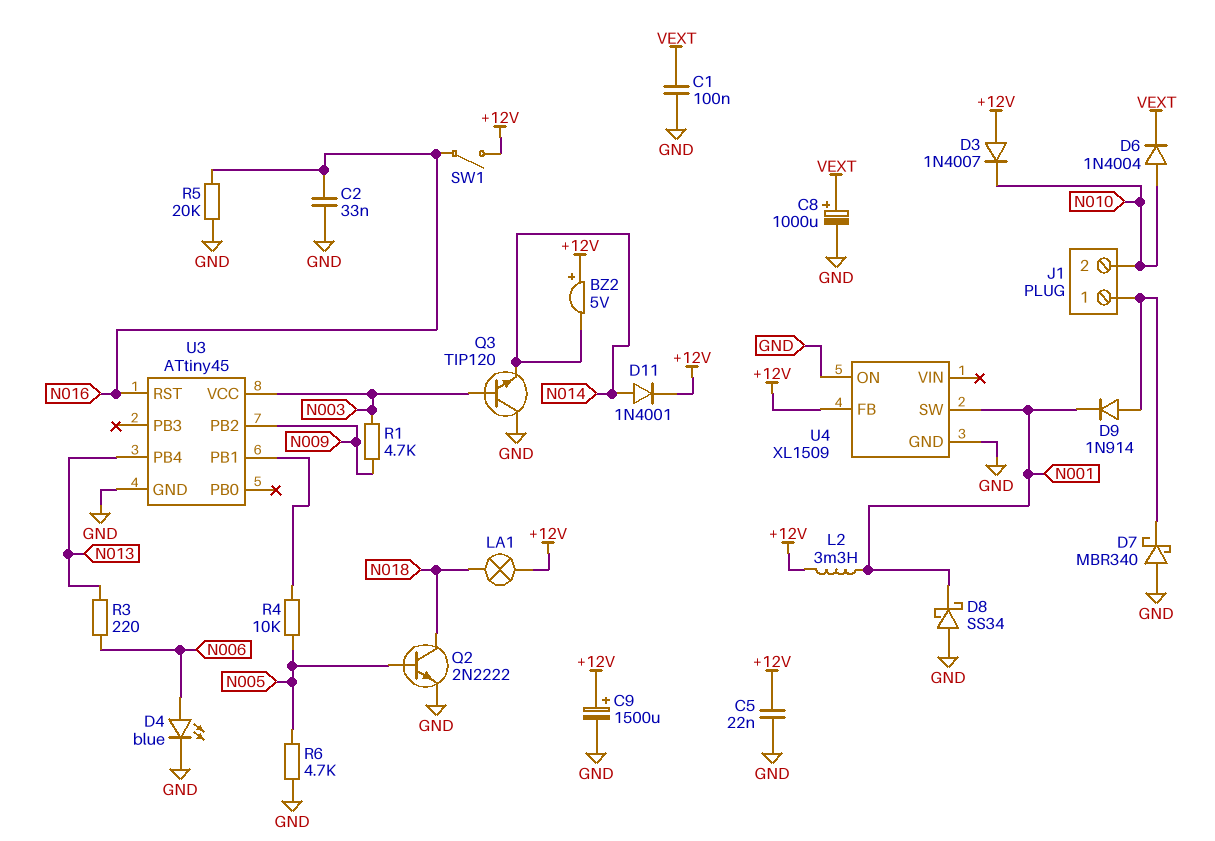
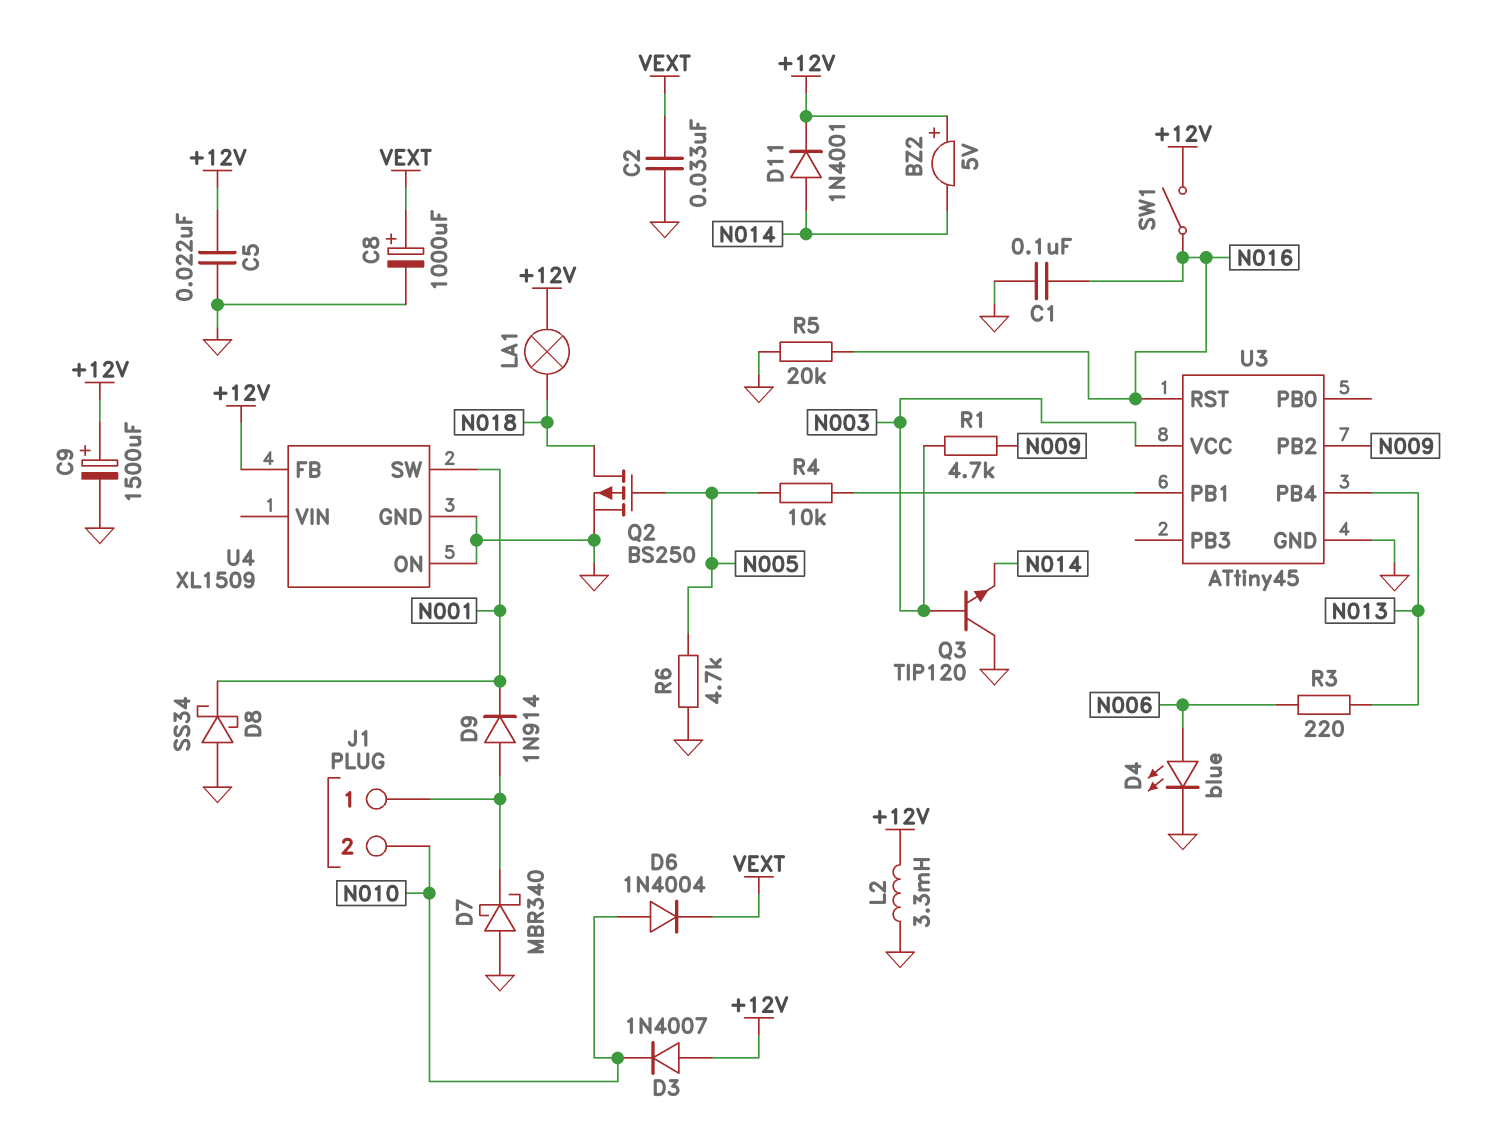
C1: 100nF (GND, VEXT) -> 100nF (GND, N016)
C2: 33nF (GND, N016) -> 33nF (GND, VEXT)
L2: 3.3mH (+12V, N001) -> 3.3mH (+12V, GND)
Q2: NPN 2N2222 (B N005, C N018, E GND) -> PMOS BS250 (G N005, D N018, S GND)

